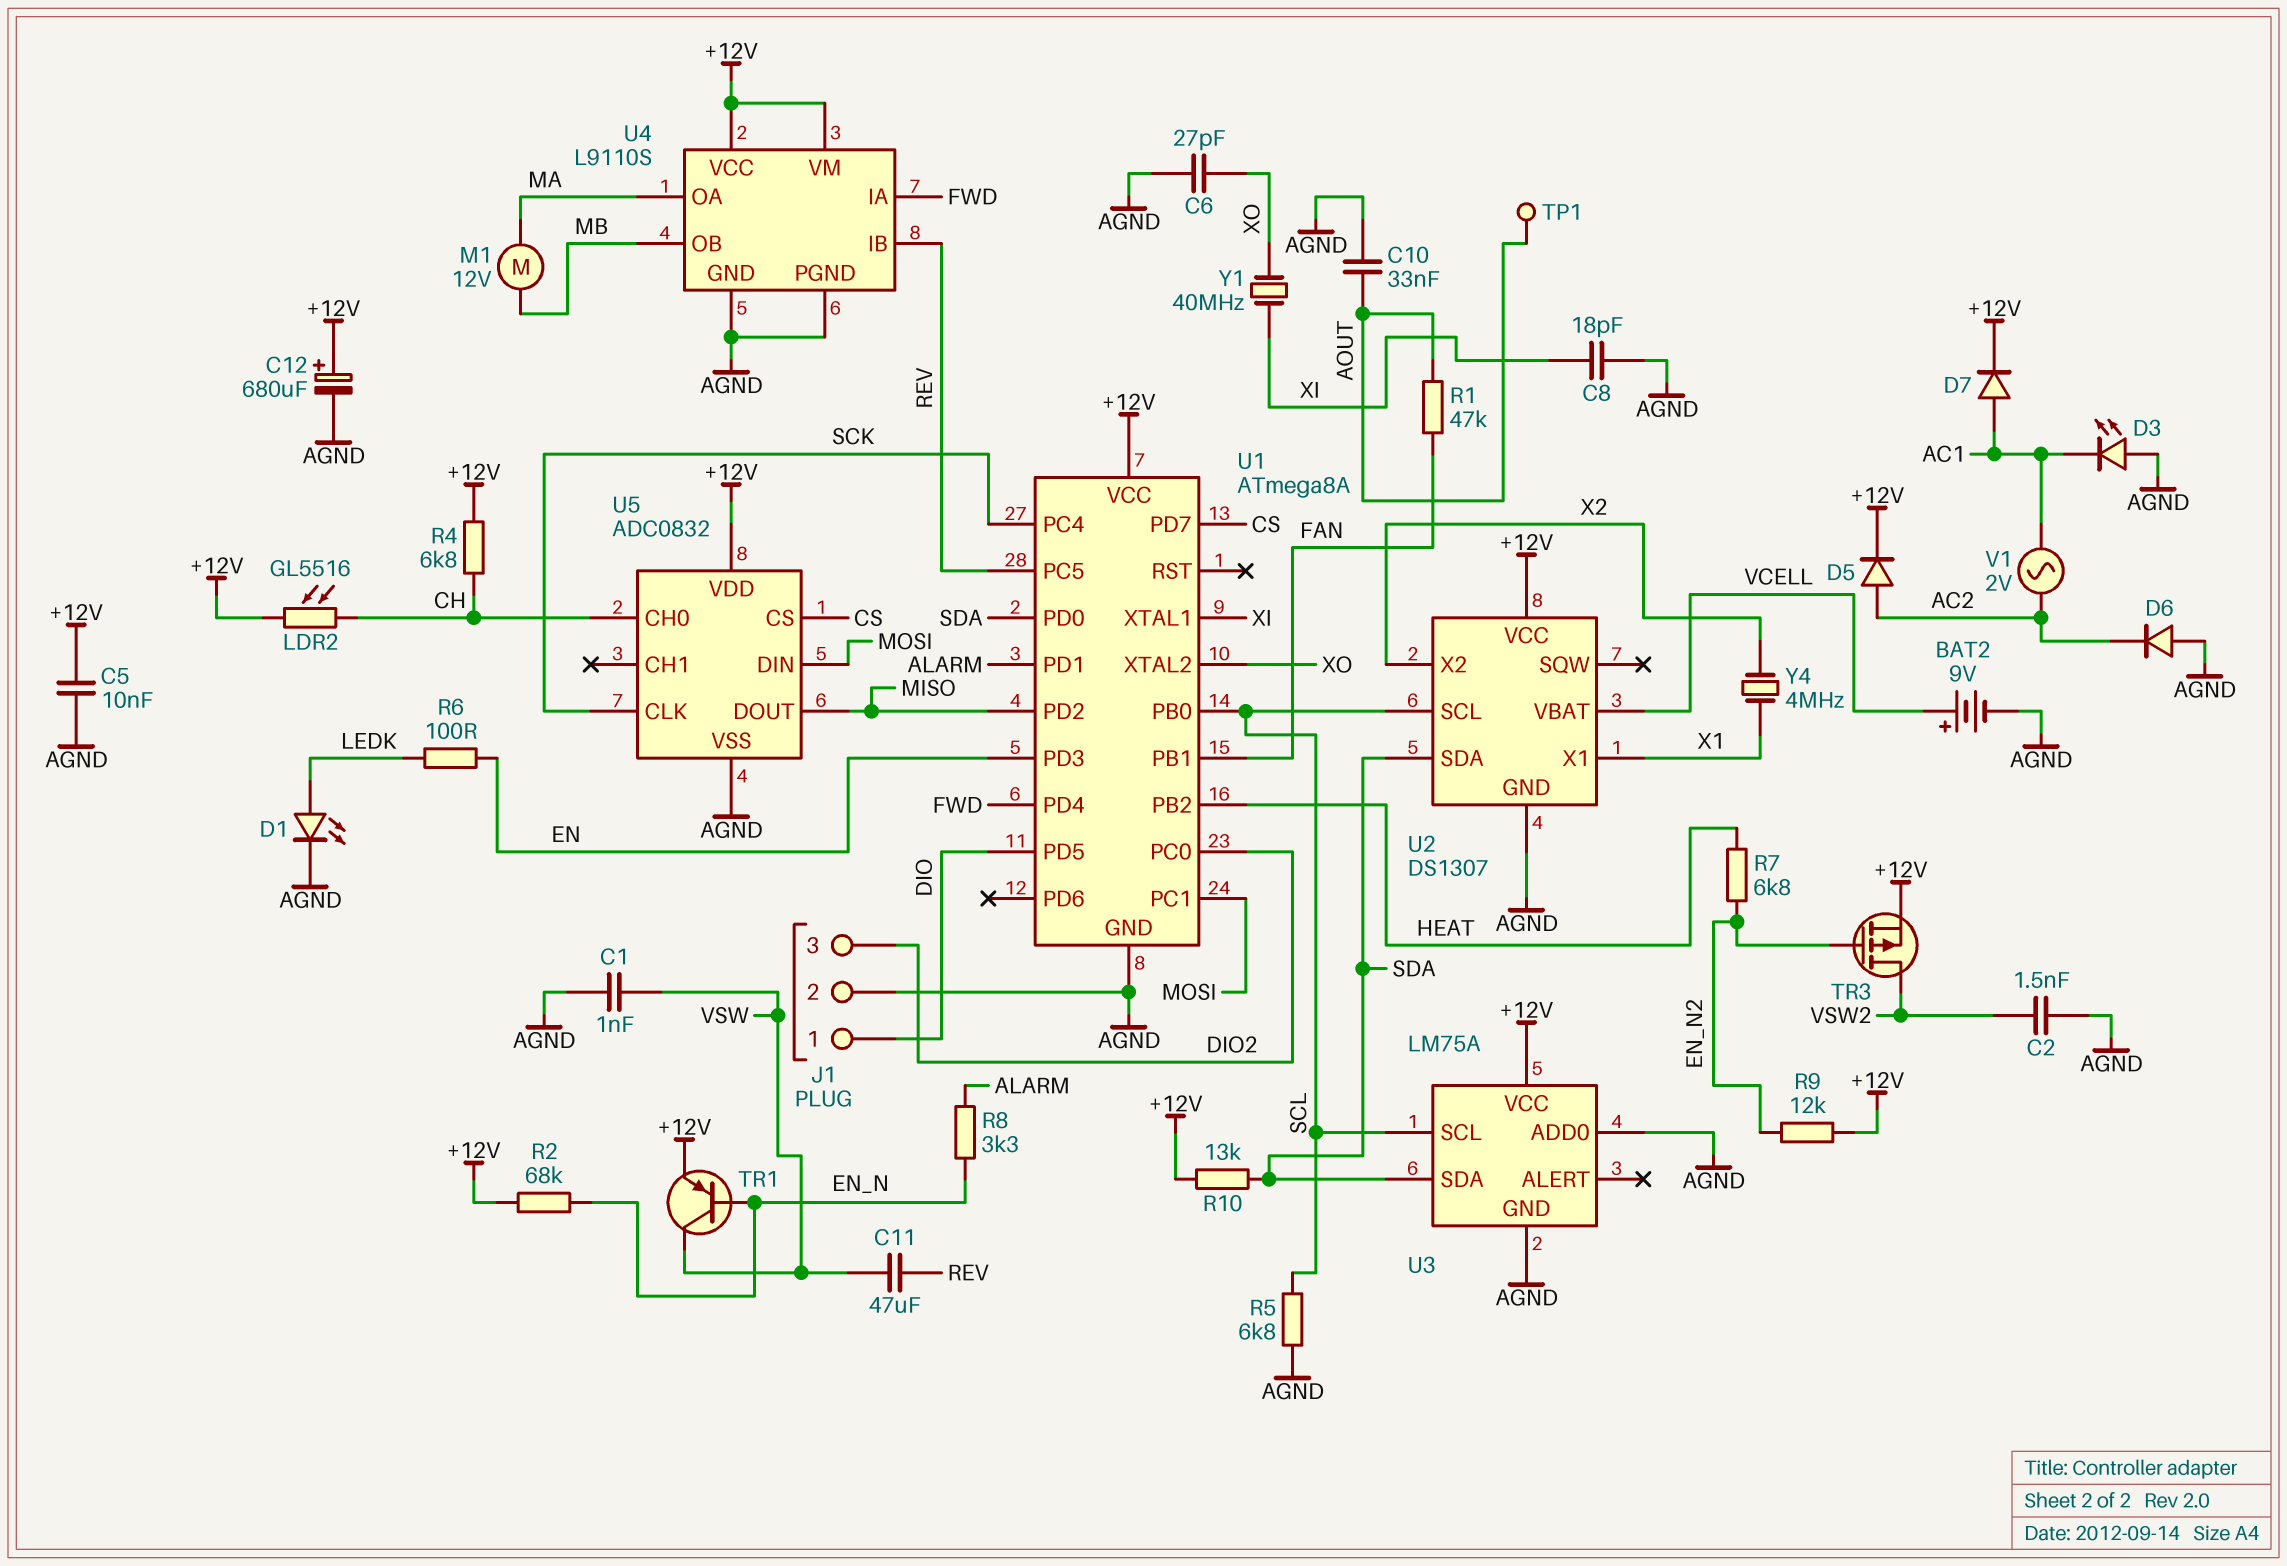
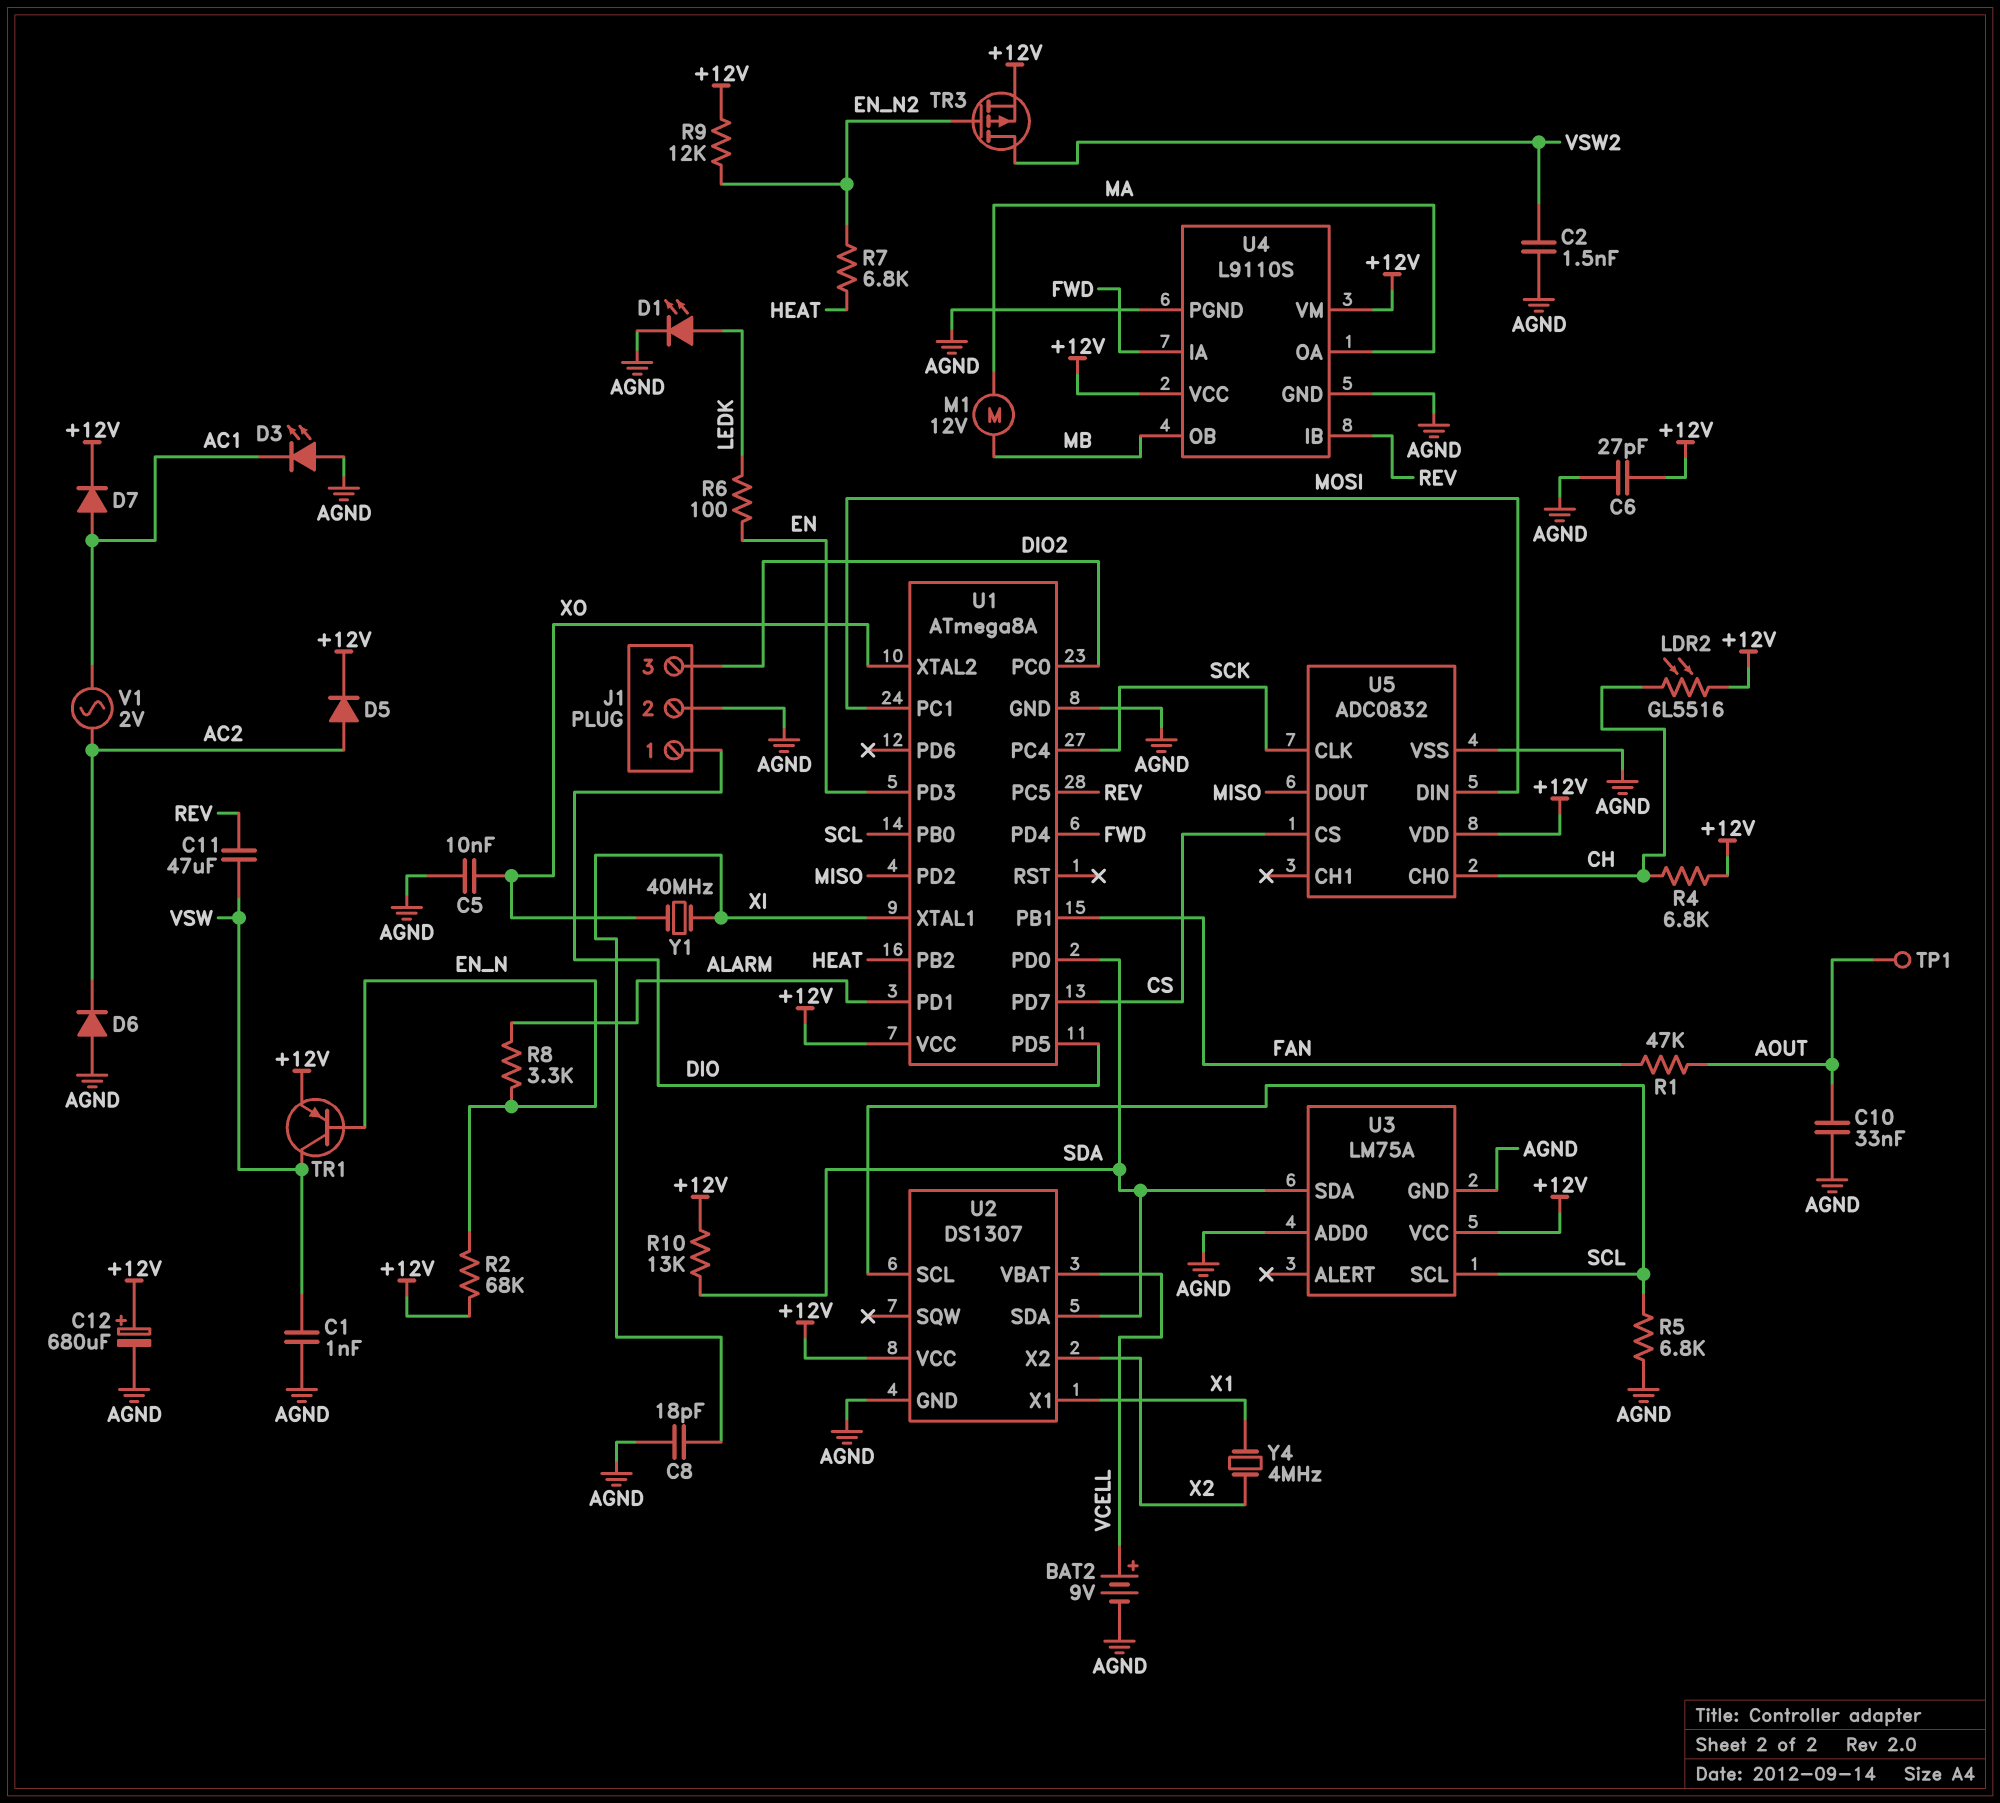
C5: 10nF (+12V, AGND) -> 10nF (AGND, XO)
C6: 27pF (AGND, XO) -> 27pF (+12V, AGND)

